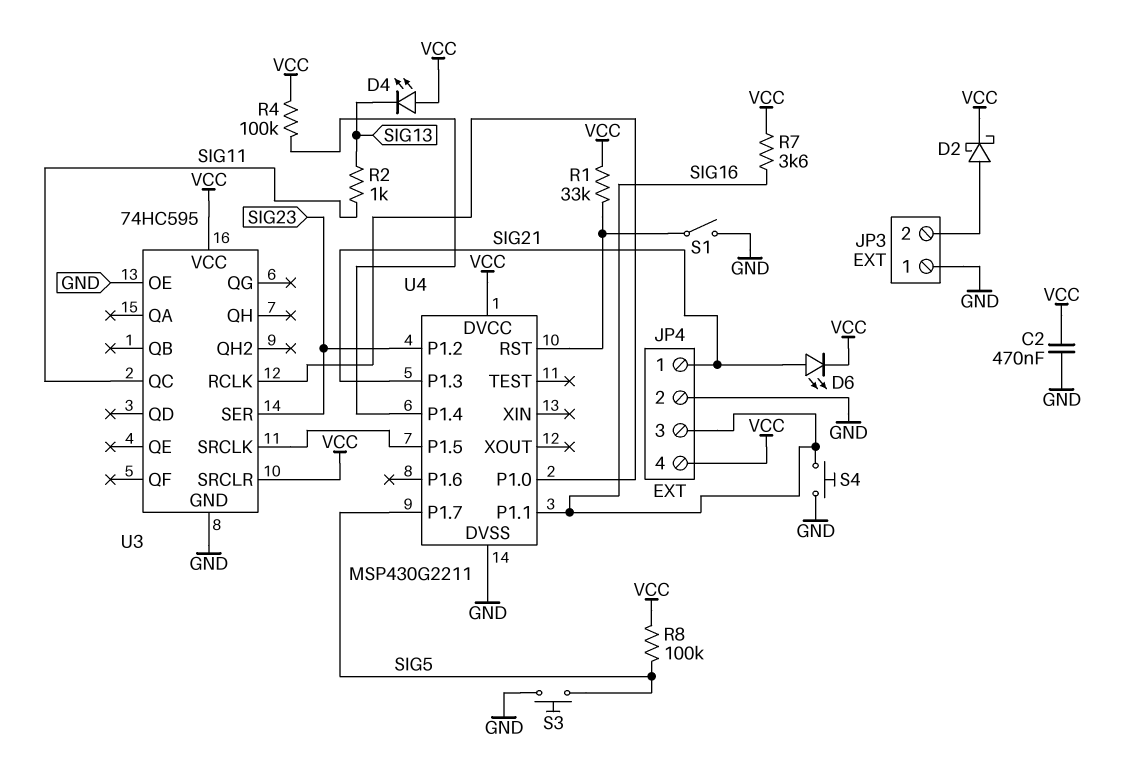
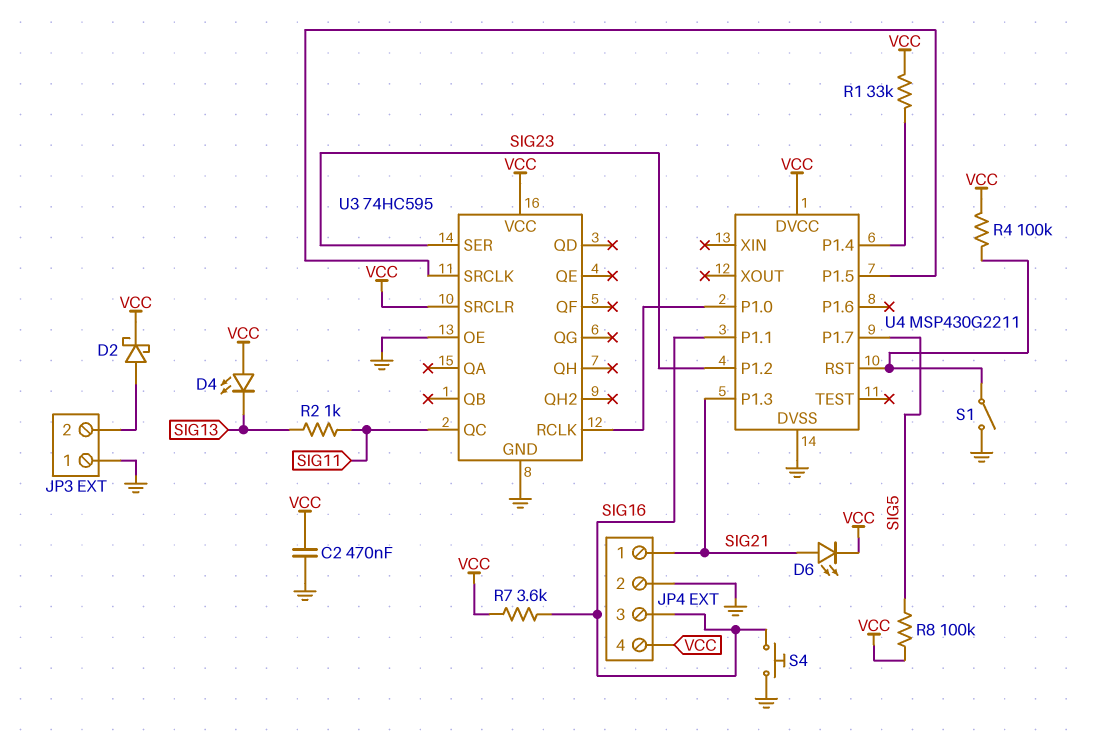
R1: 33k (U4/RST, VCC) -> 33k (U4/P1.4, VCC)
R4: 100k (U4/P1.4, VCC) -> 100k (U4/RST, VCC)
S3: button (GND, SIG5) -> none

